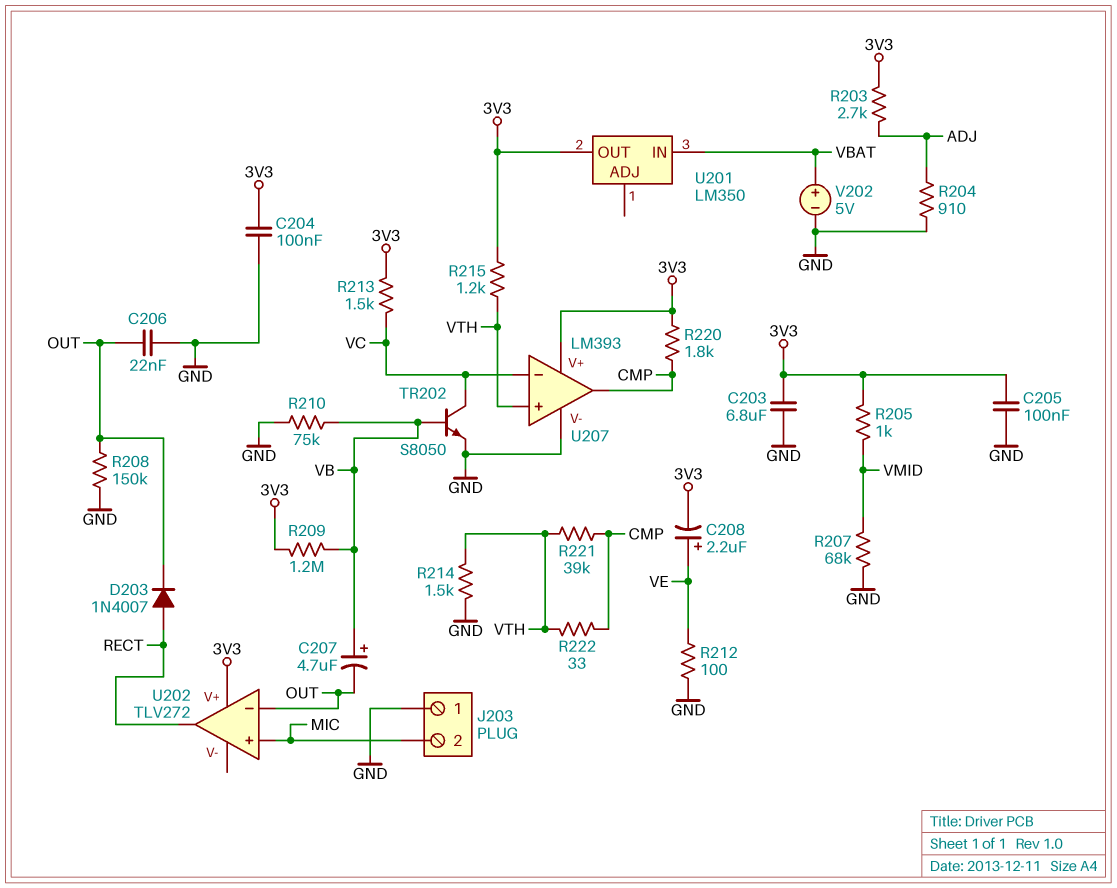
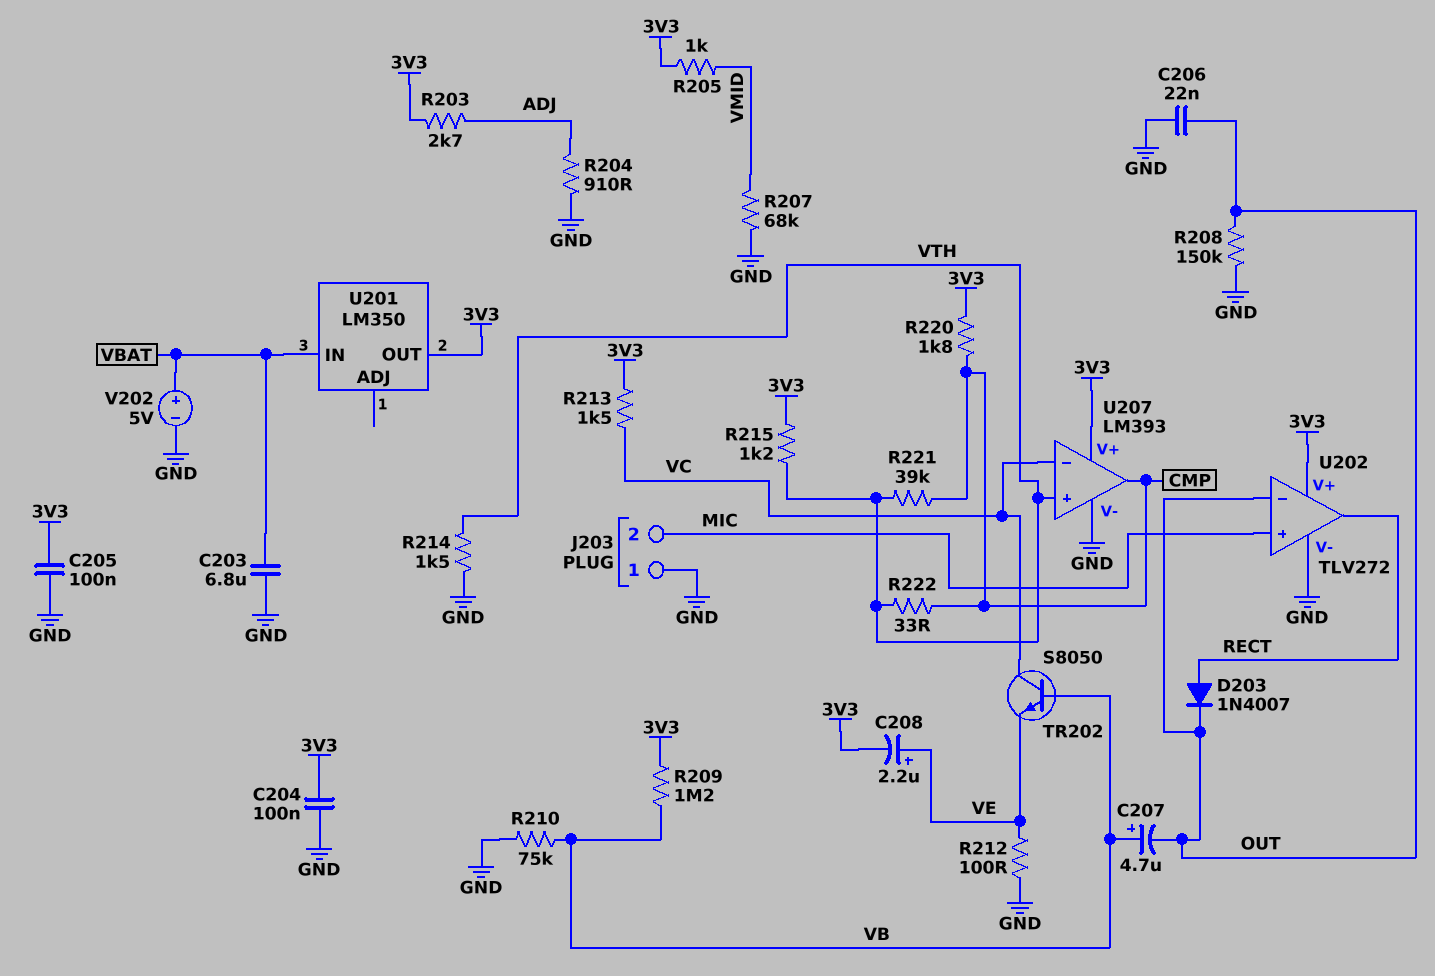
C203: 6.8uF (3V3, GND) -> 6.8uF (GND, VBAT)
TR202: NPN S8050 (B VB, C VC, E GND) -> NPN S8050 (B VB, C VC, E VE)
U202 pin V-: none -> GND

